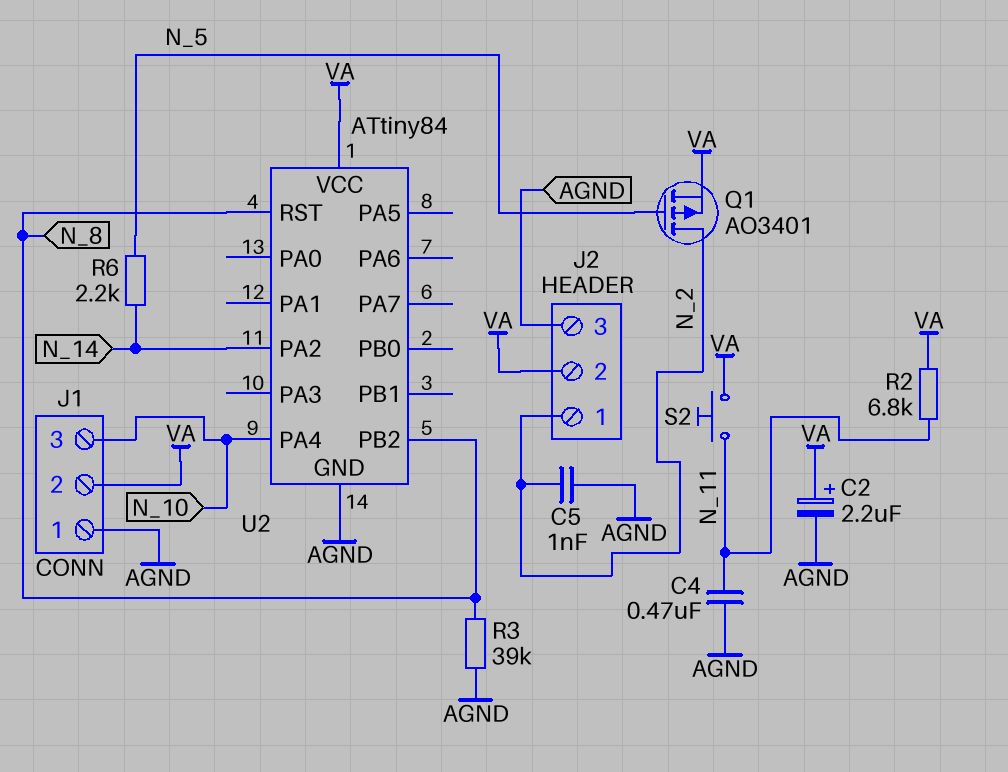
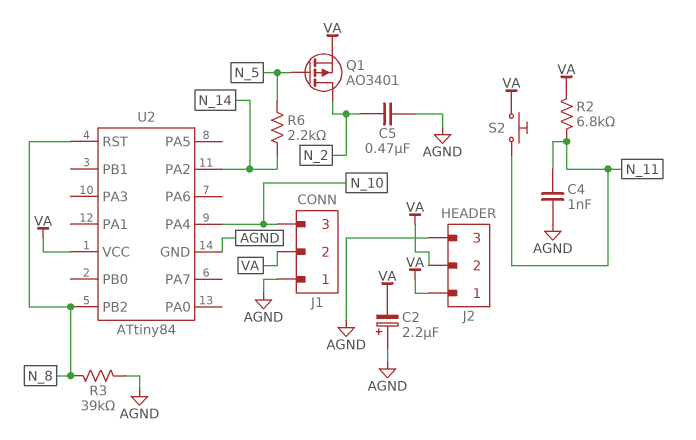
C2: 2.2uF (plus VA, minus AGND) -> 2.2uF (plus AGND, minus VA)
C4: 470nF (AGND, N_11) -> 1nF (AGND, N_11)
C5: 1nF (AGND, N_2) -> 470nF (AGND, N_2)
J2 pin 1: N_2 -> VA

